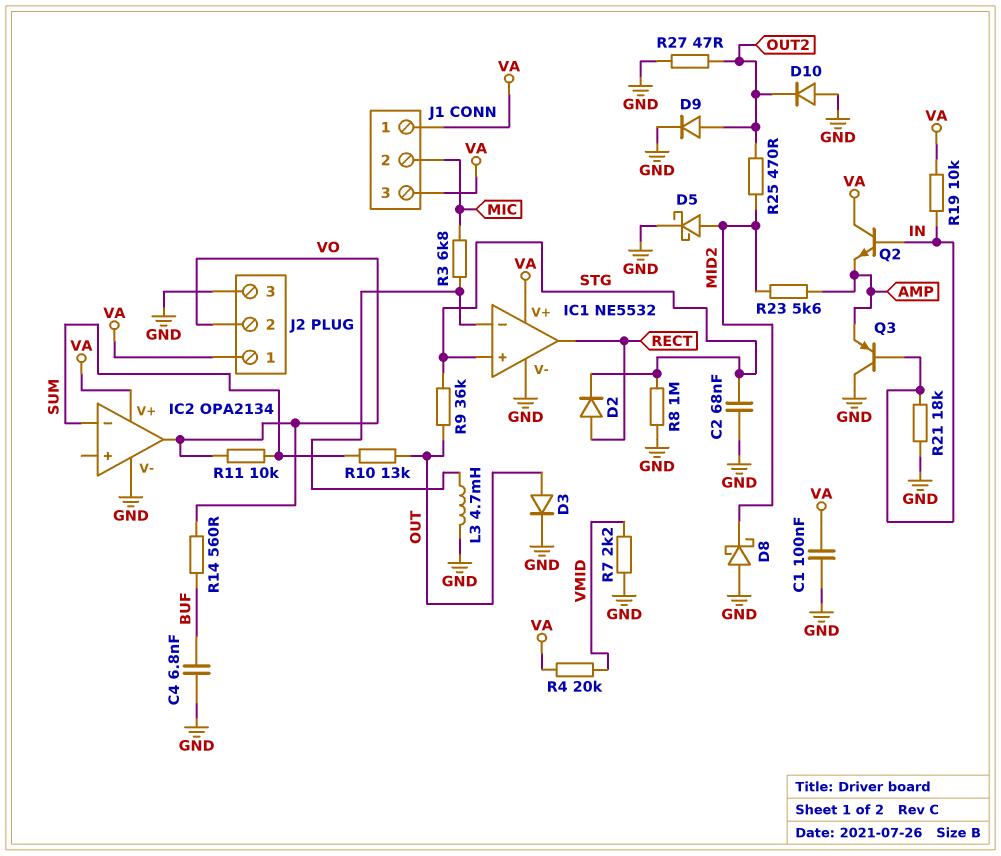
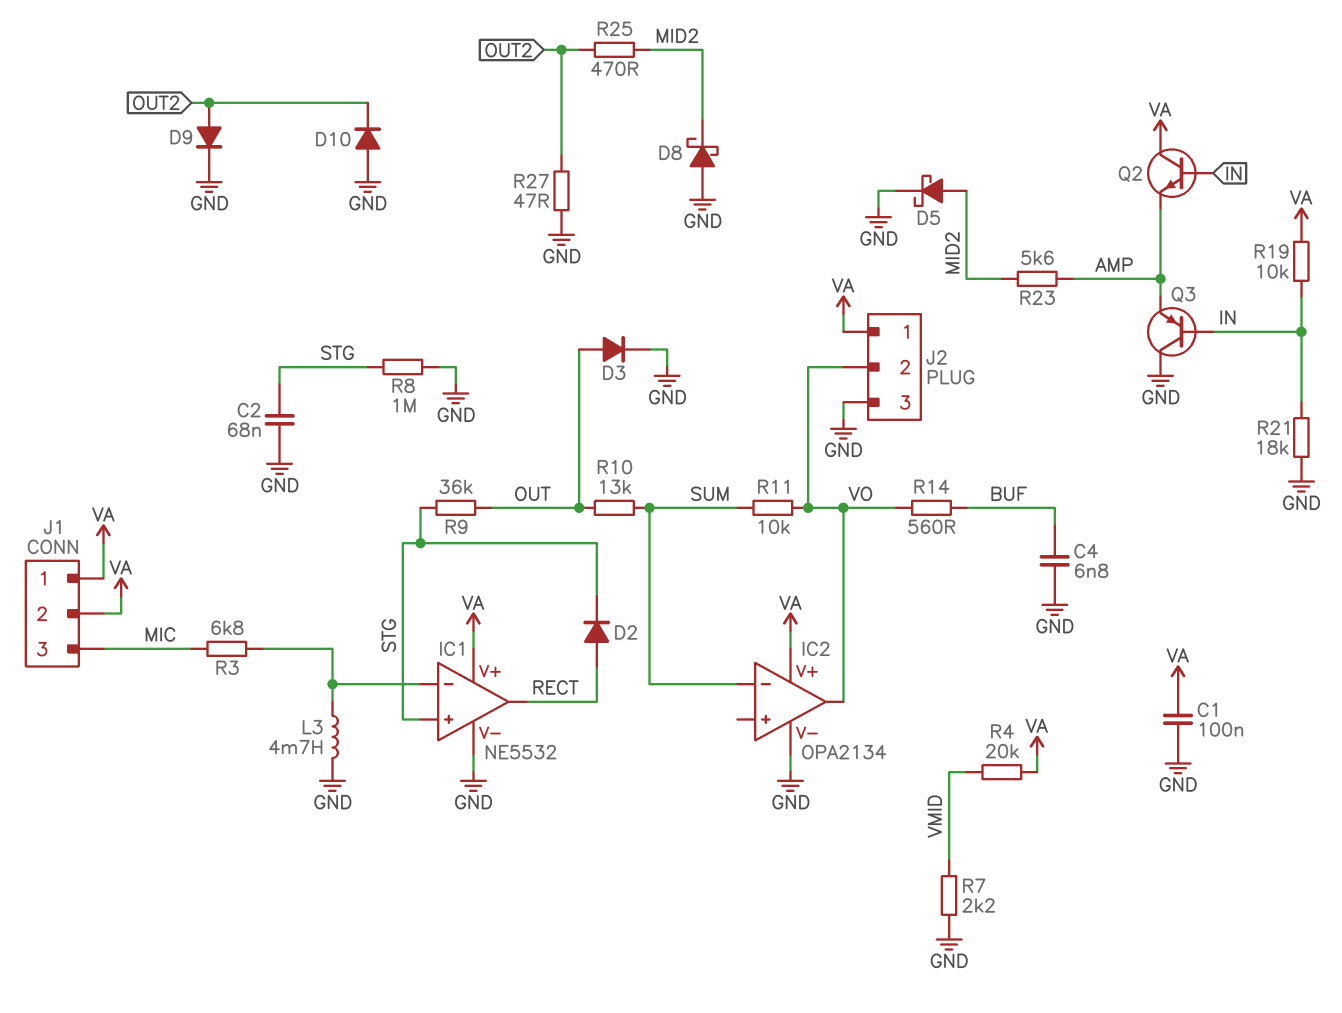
J1 pin 2: MIC -> VA
J1 pin 3: VA -> MIC

